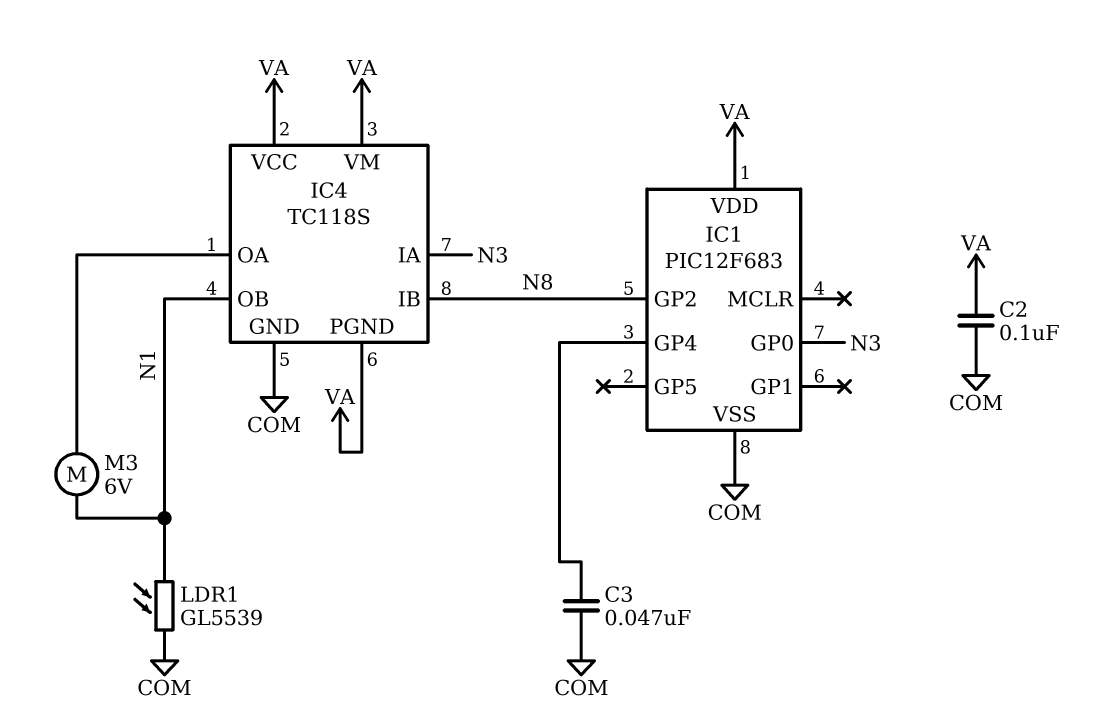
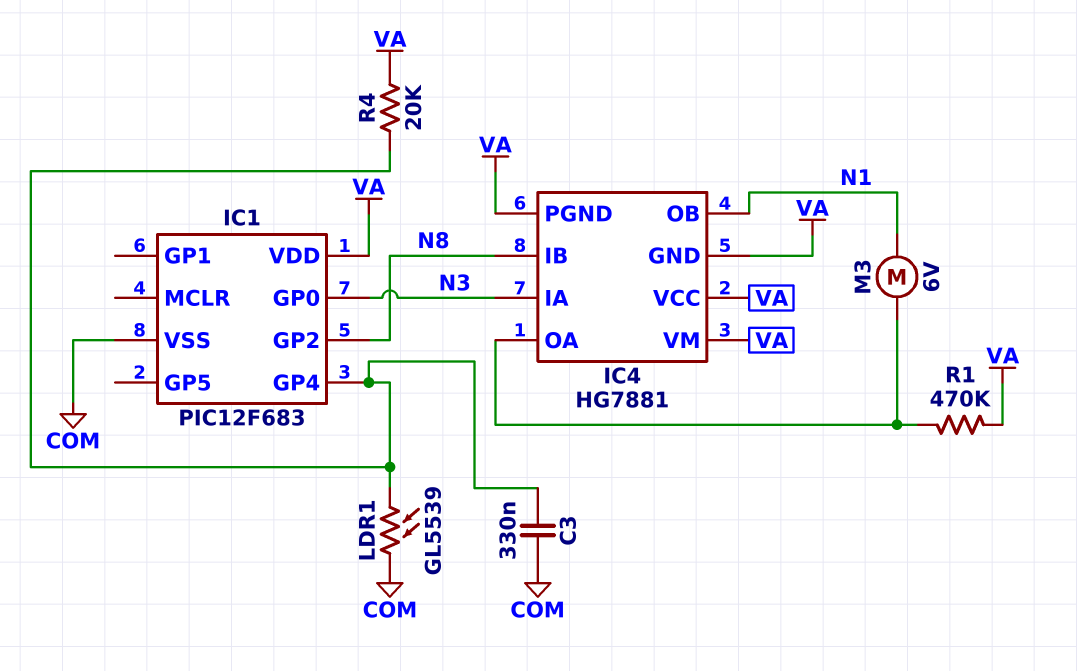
C2: 100nF (COM, VA) -> none
C3: 47nF (COM, IC1/GP4) -> 330nF (COM, IC1/GP4)
IC4: TC118S -> HG7881
IC4 pin GND: COM -> VA
LDR1: GL5539 (COM, N1) -> GL5539 (COM, IC1/GP4)
R1: none -> 470k (IC4/OA, VA)
R4: none -> 20k (IC1/GP4, VA)

